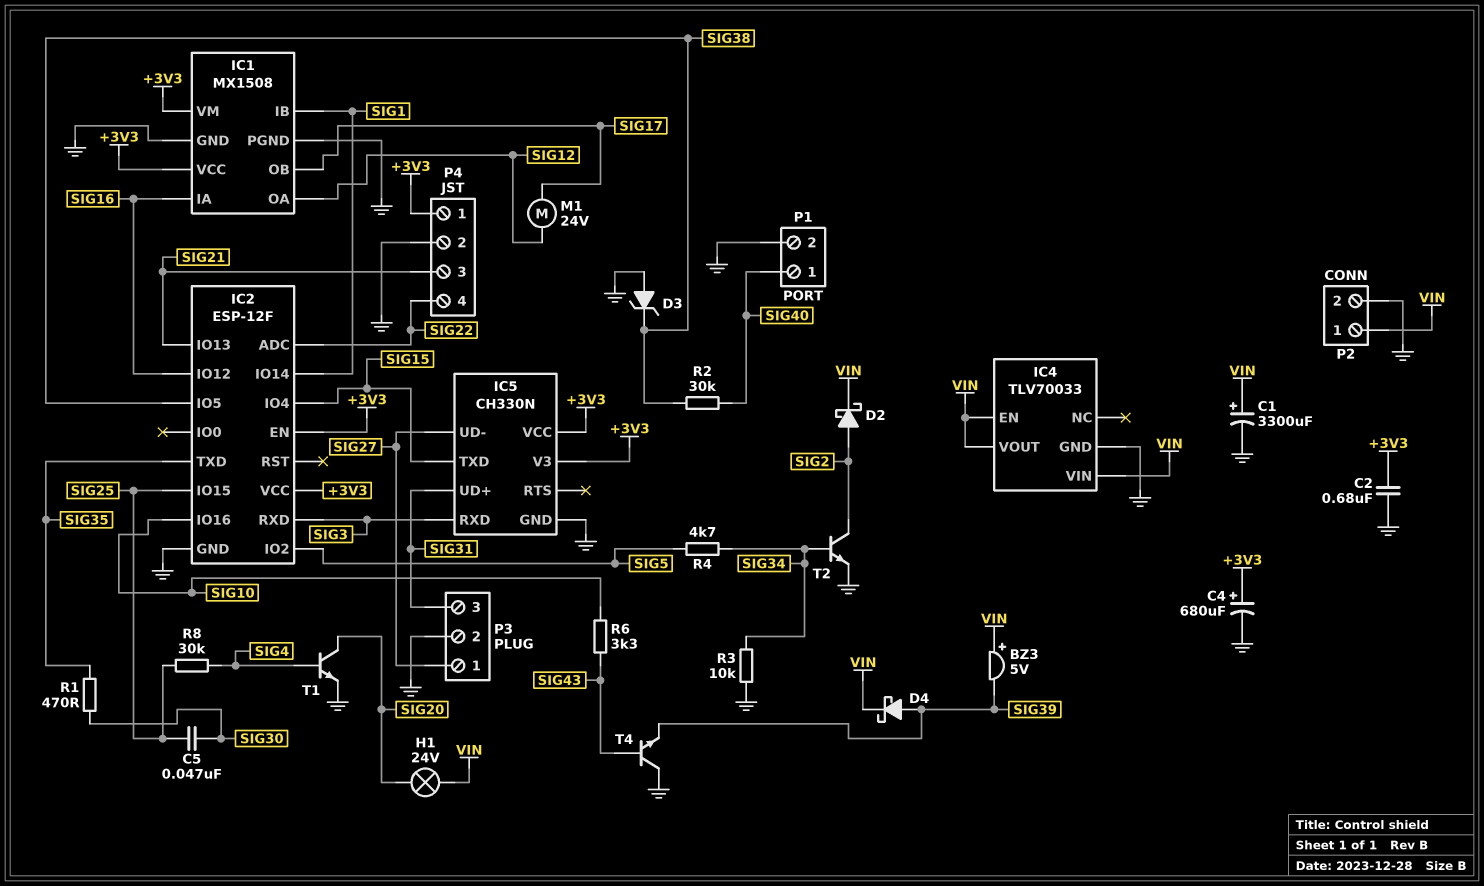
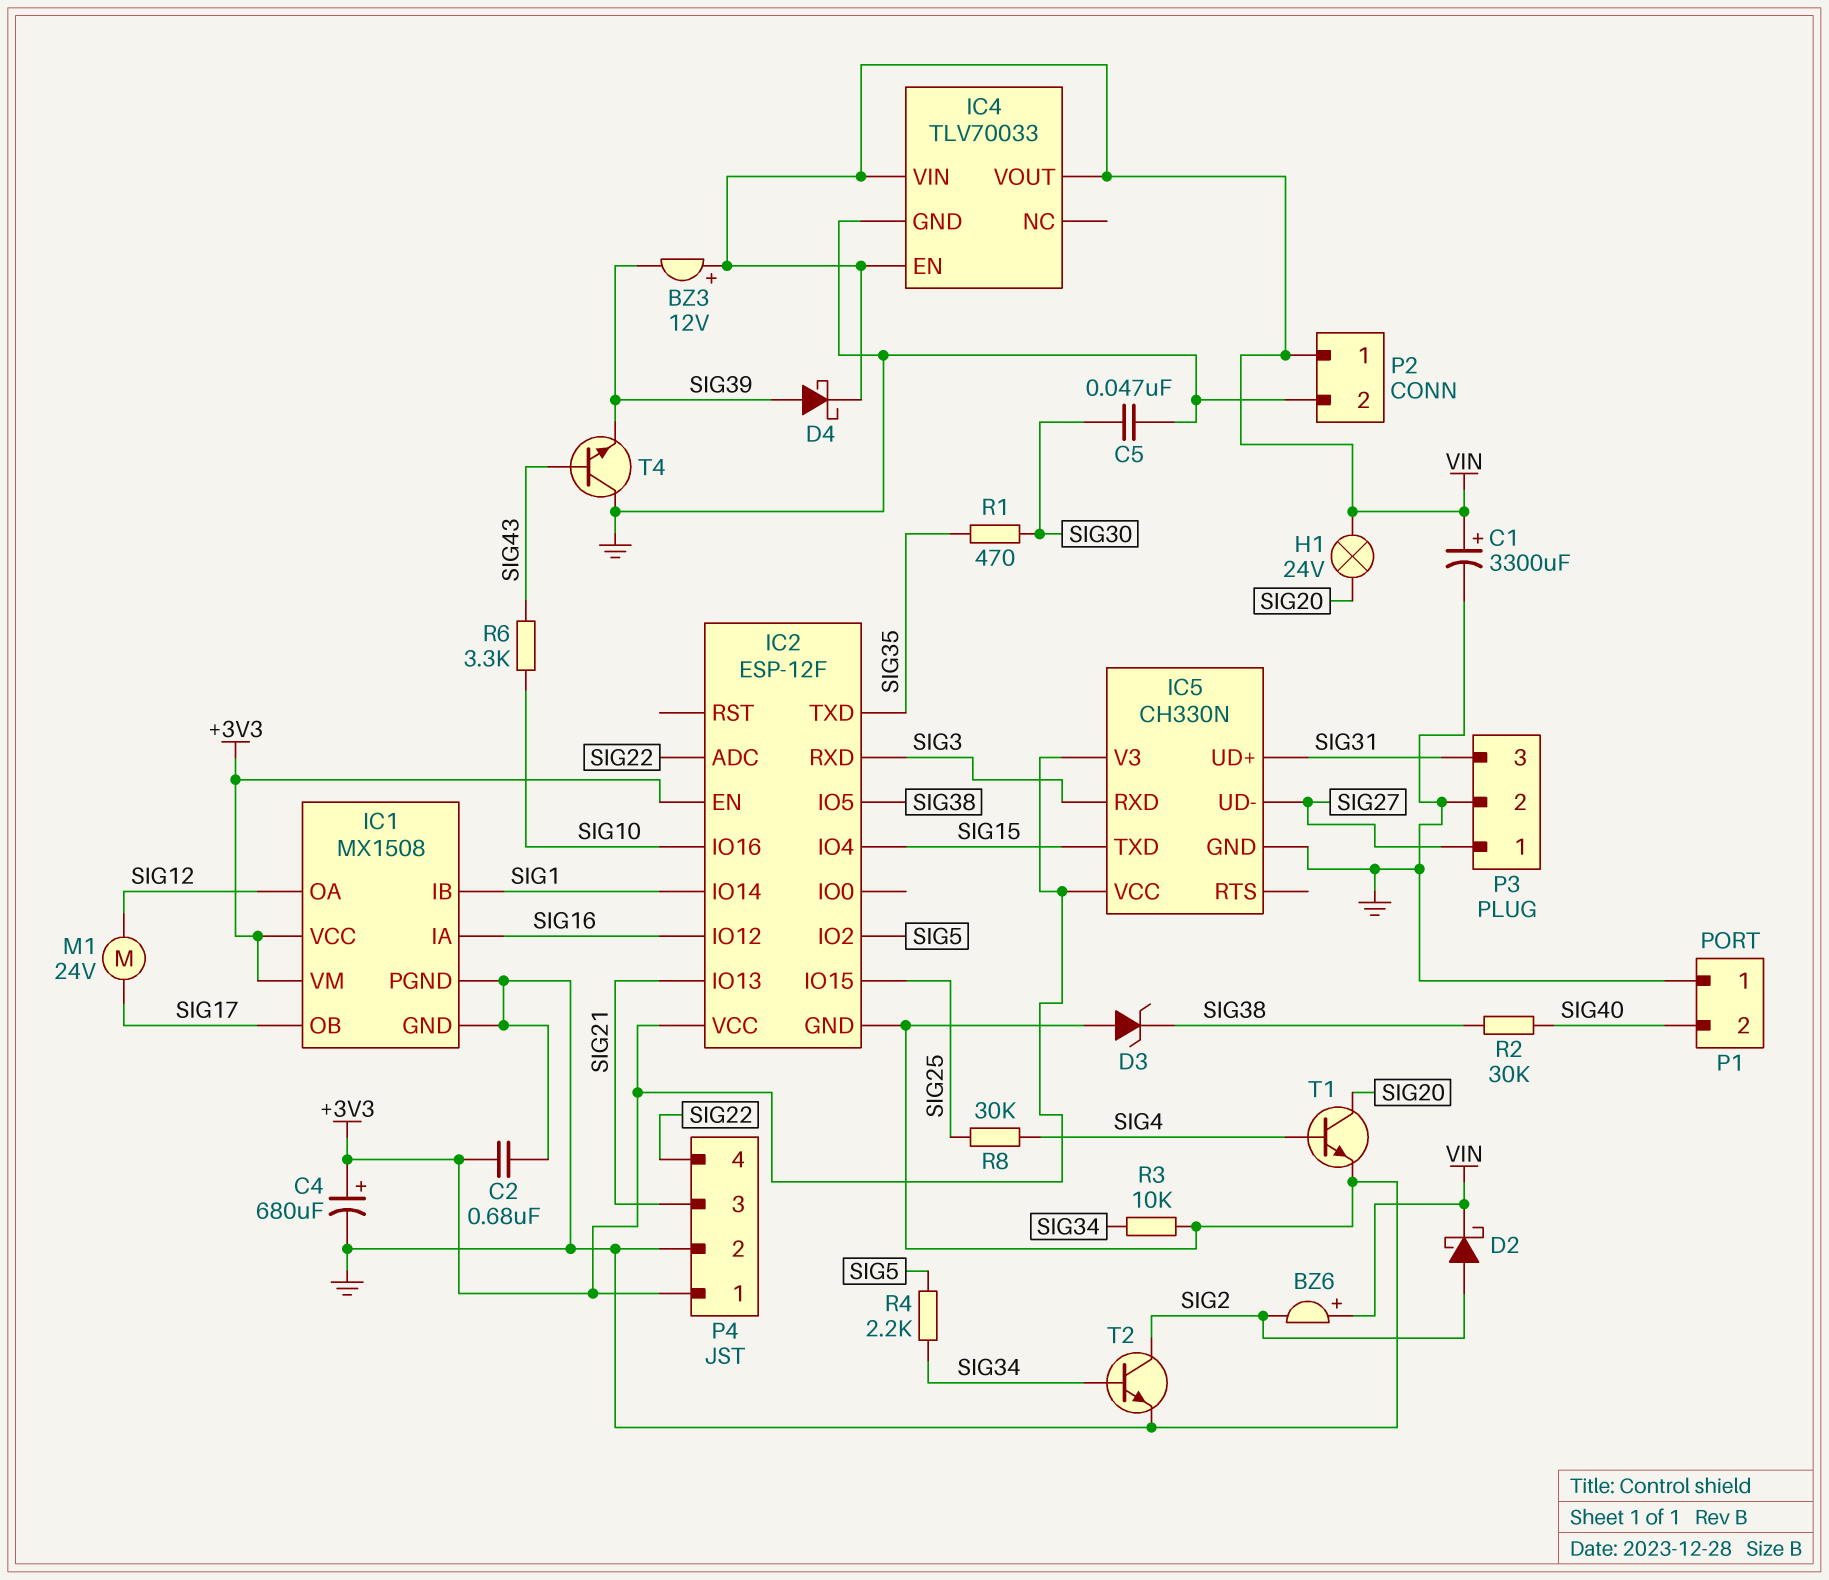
BZ3: buzzer 5V (plus VIN, minus SIG39) -> buzzer 12V (plus VIN, minus SIG39)
BZ6: none -> buzzer (plus VIN, minus SIG2)
C5: 47nF (SIG25, SIG30) -> 47nF (GND, SIG30)
P1 pin 1: SIG40 -> GND
P1 pin 2: GND -> SIG40
R4: 4.7k (SIG5, SIG34) -> 2.2k (SIG5, SIG34)

